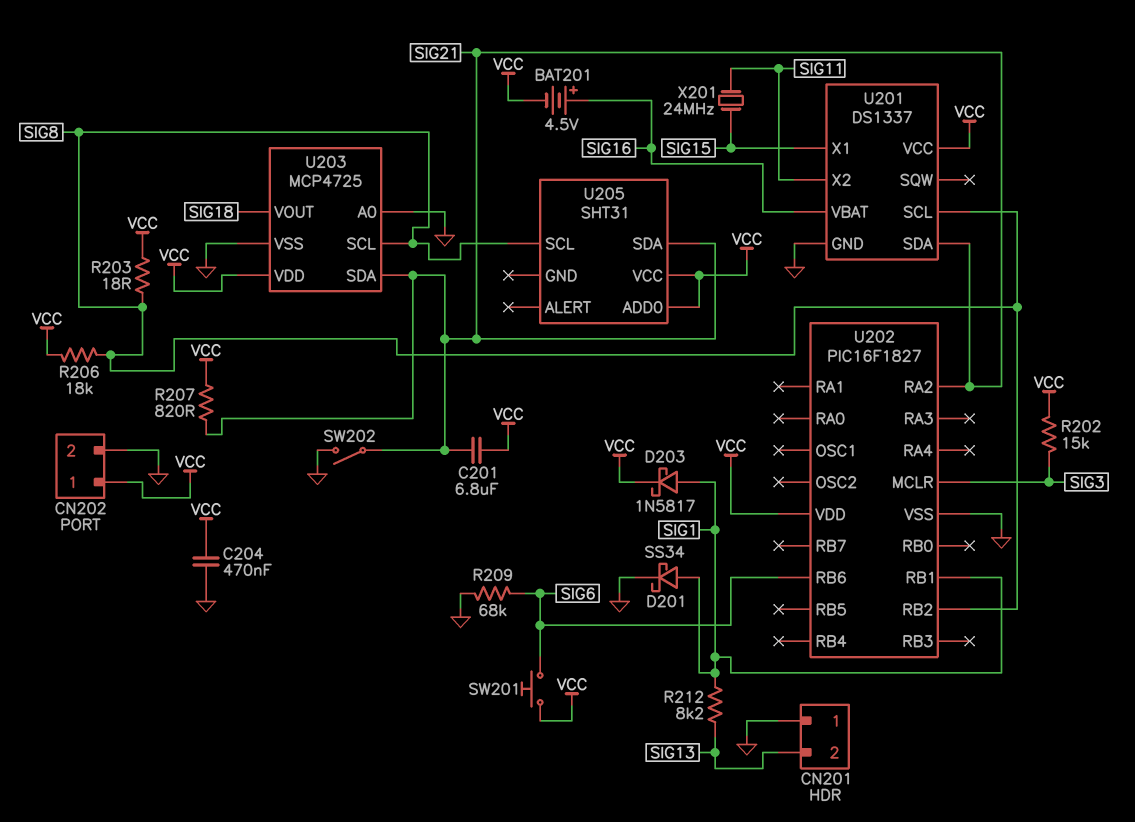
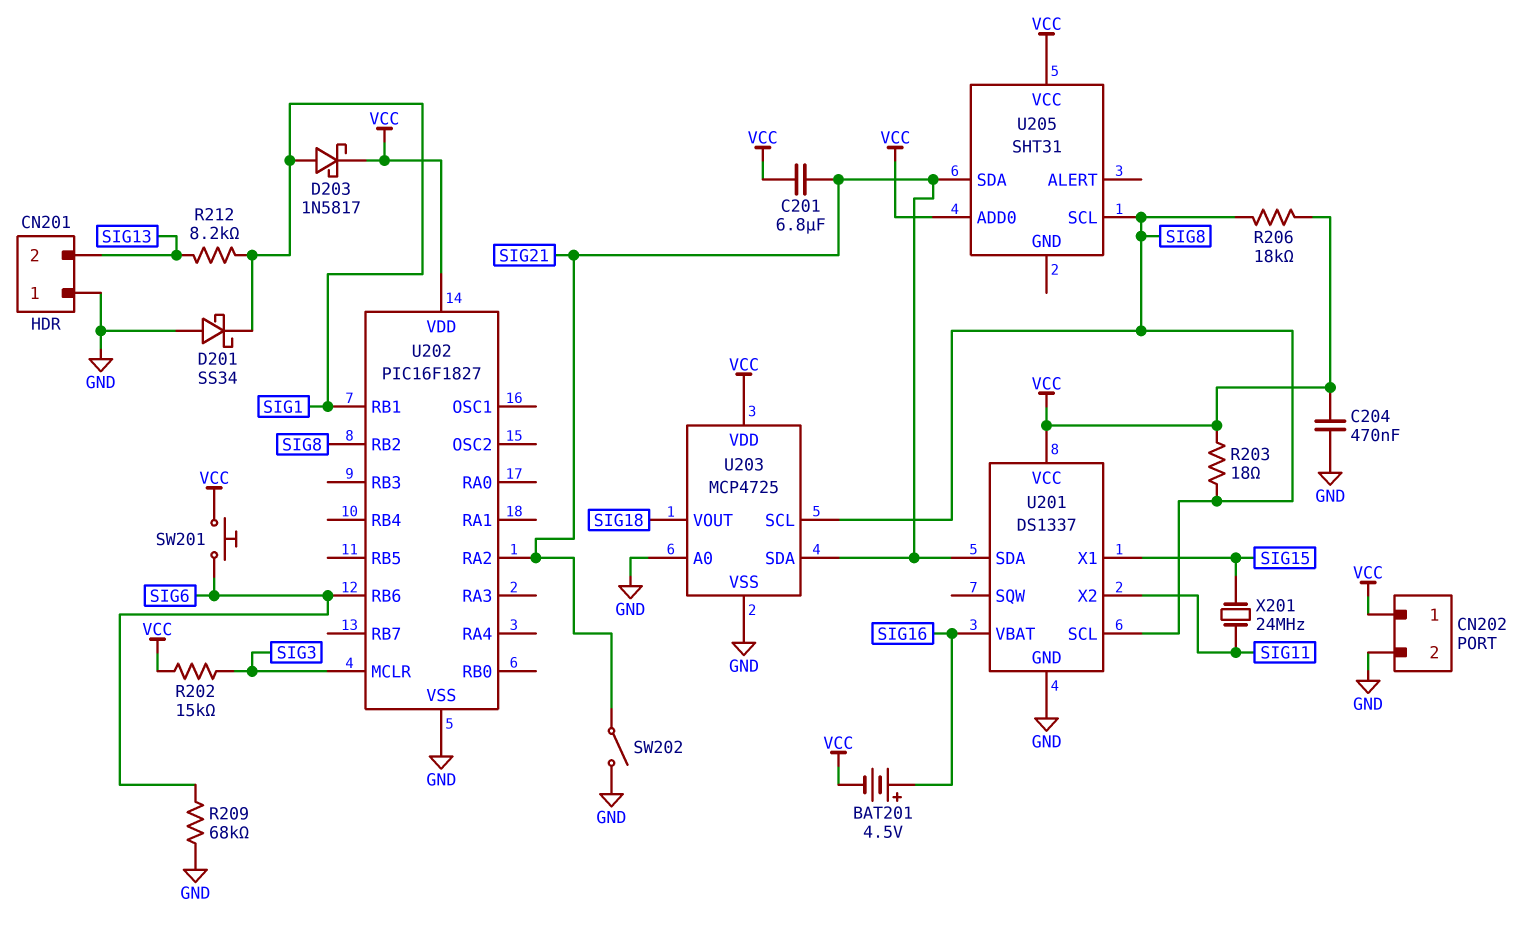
D201: schottky SS34 (A SIG1, K GND) -> schottky SS34 (A GND, K SIG1)
R207: 820 (SIG21, VCC) -> none

